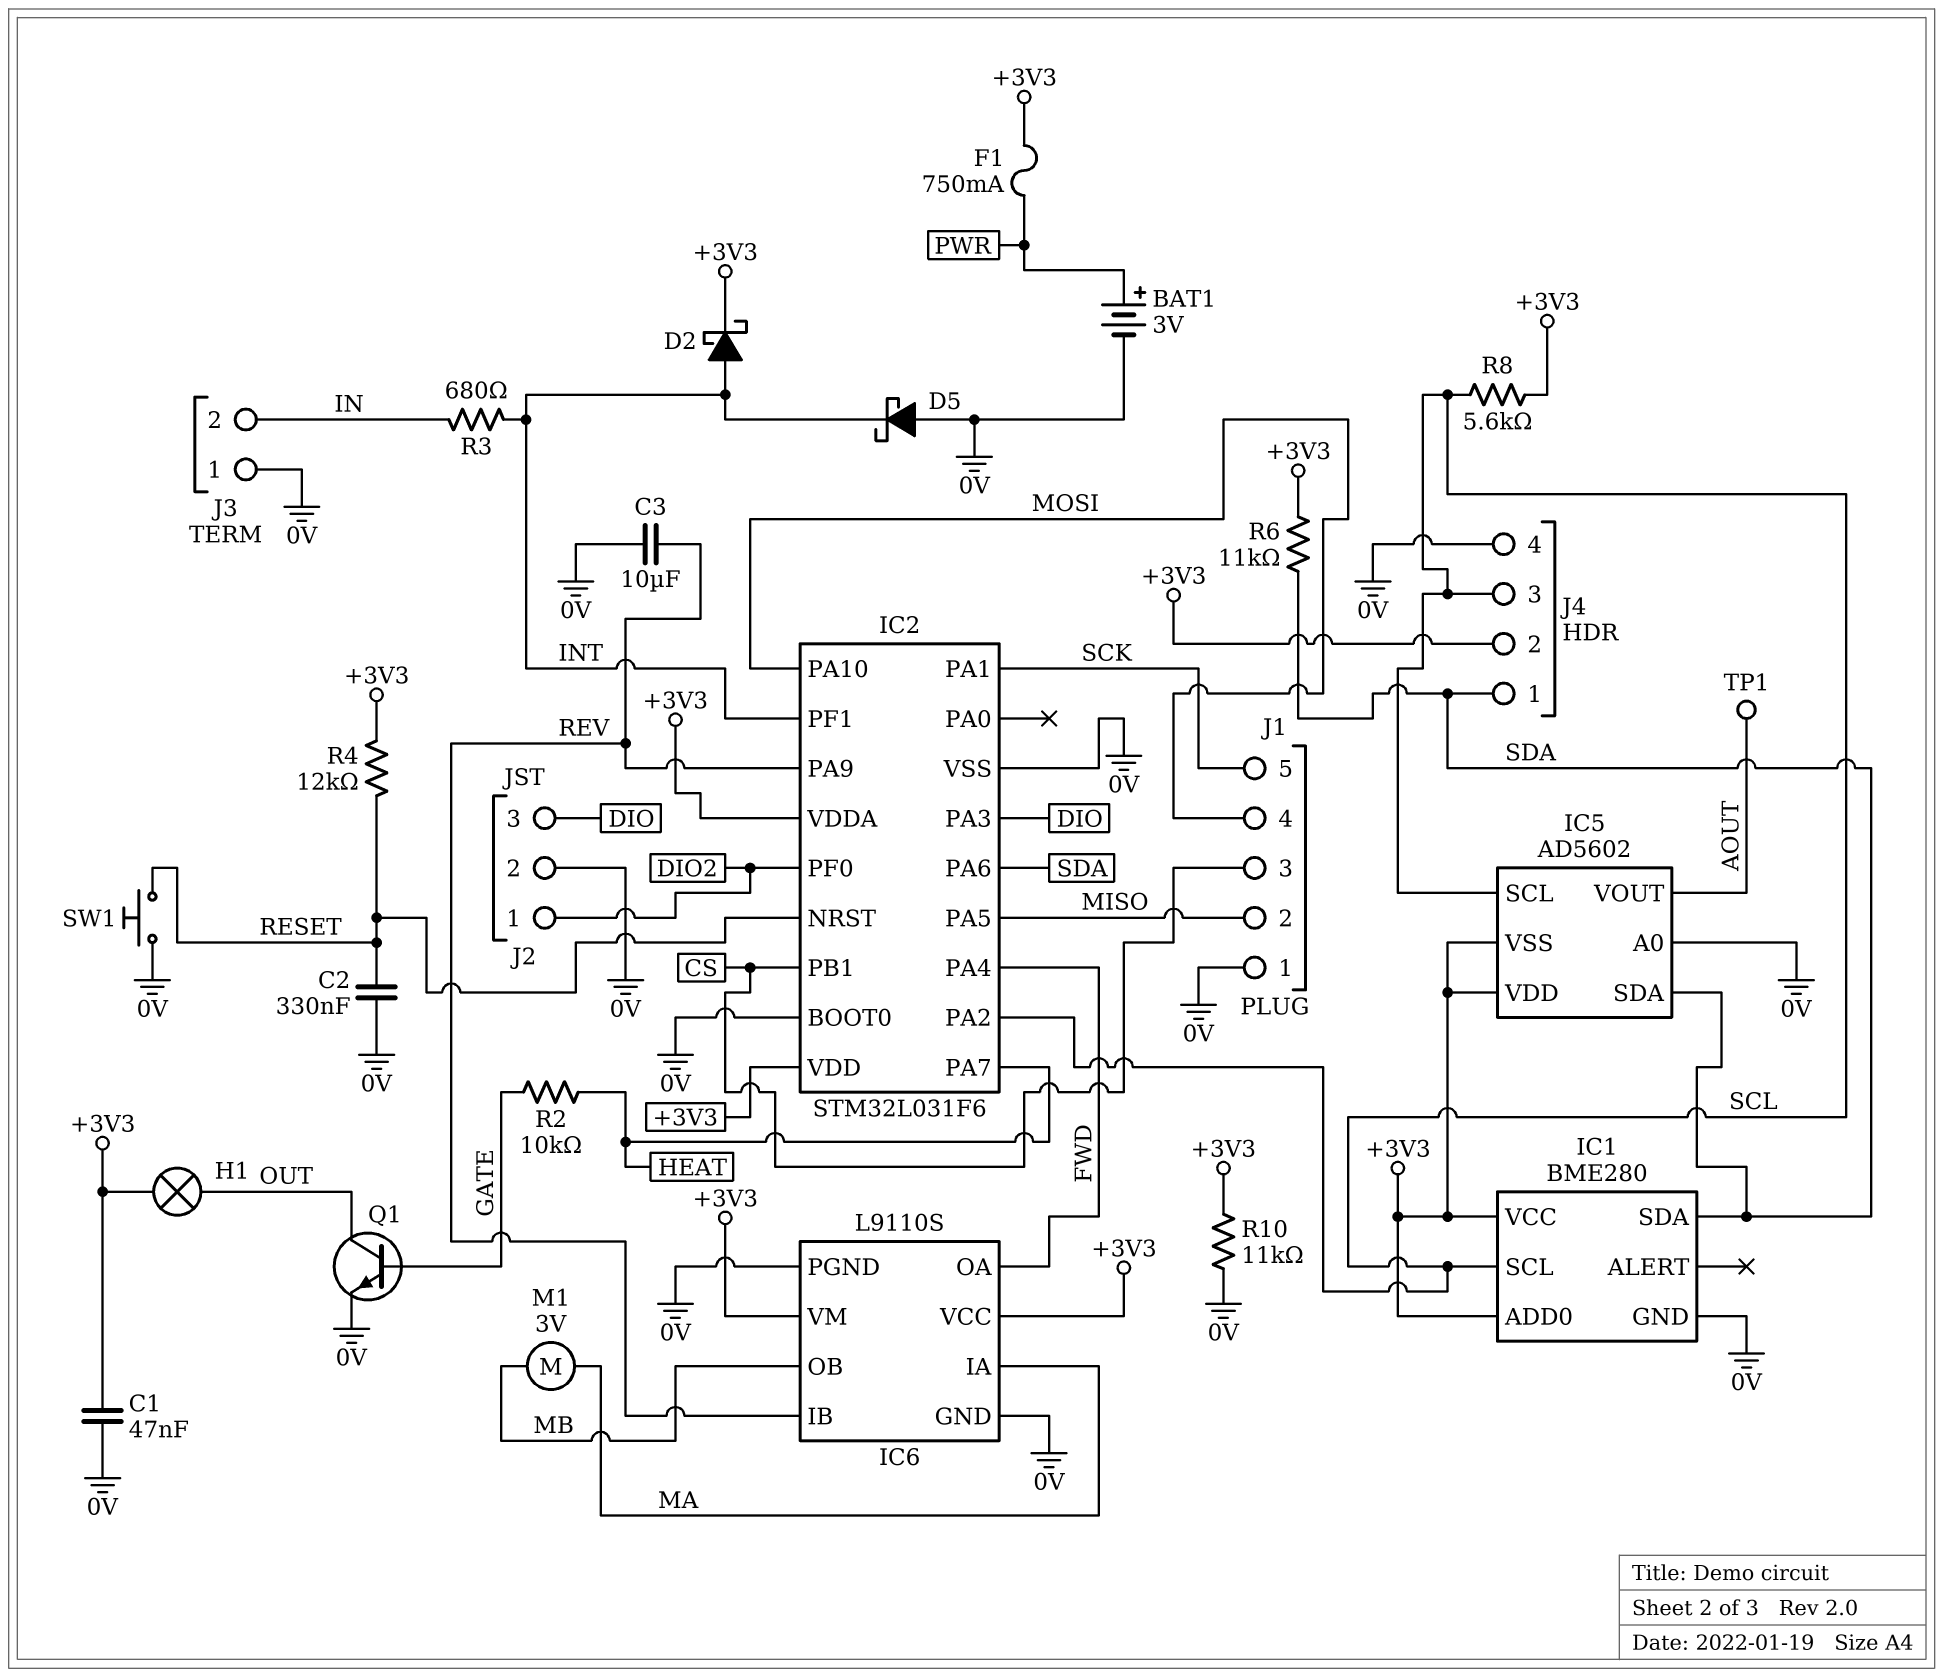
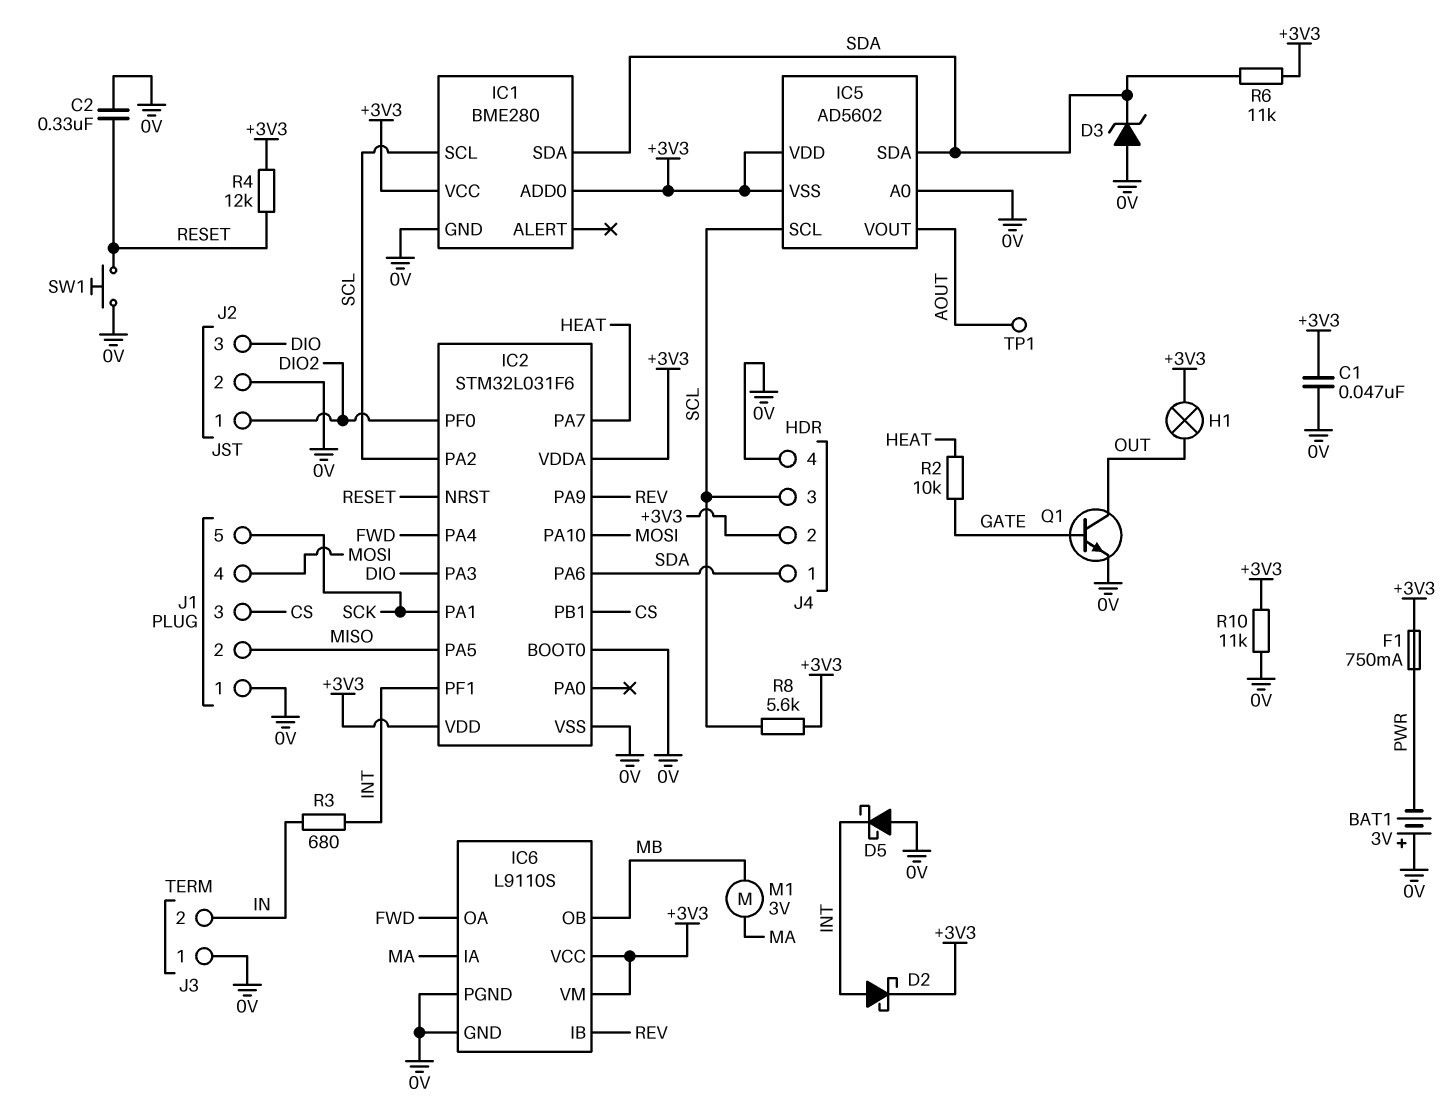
BAT1: 3V (plus PWR, minus 0V) -> 3V (plus 0V, minus PWR)
C3: 10uF (0V, REV) -> none
D3: none -> zener (A 0V, K SDA)

